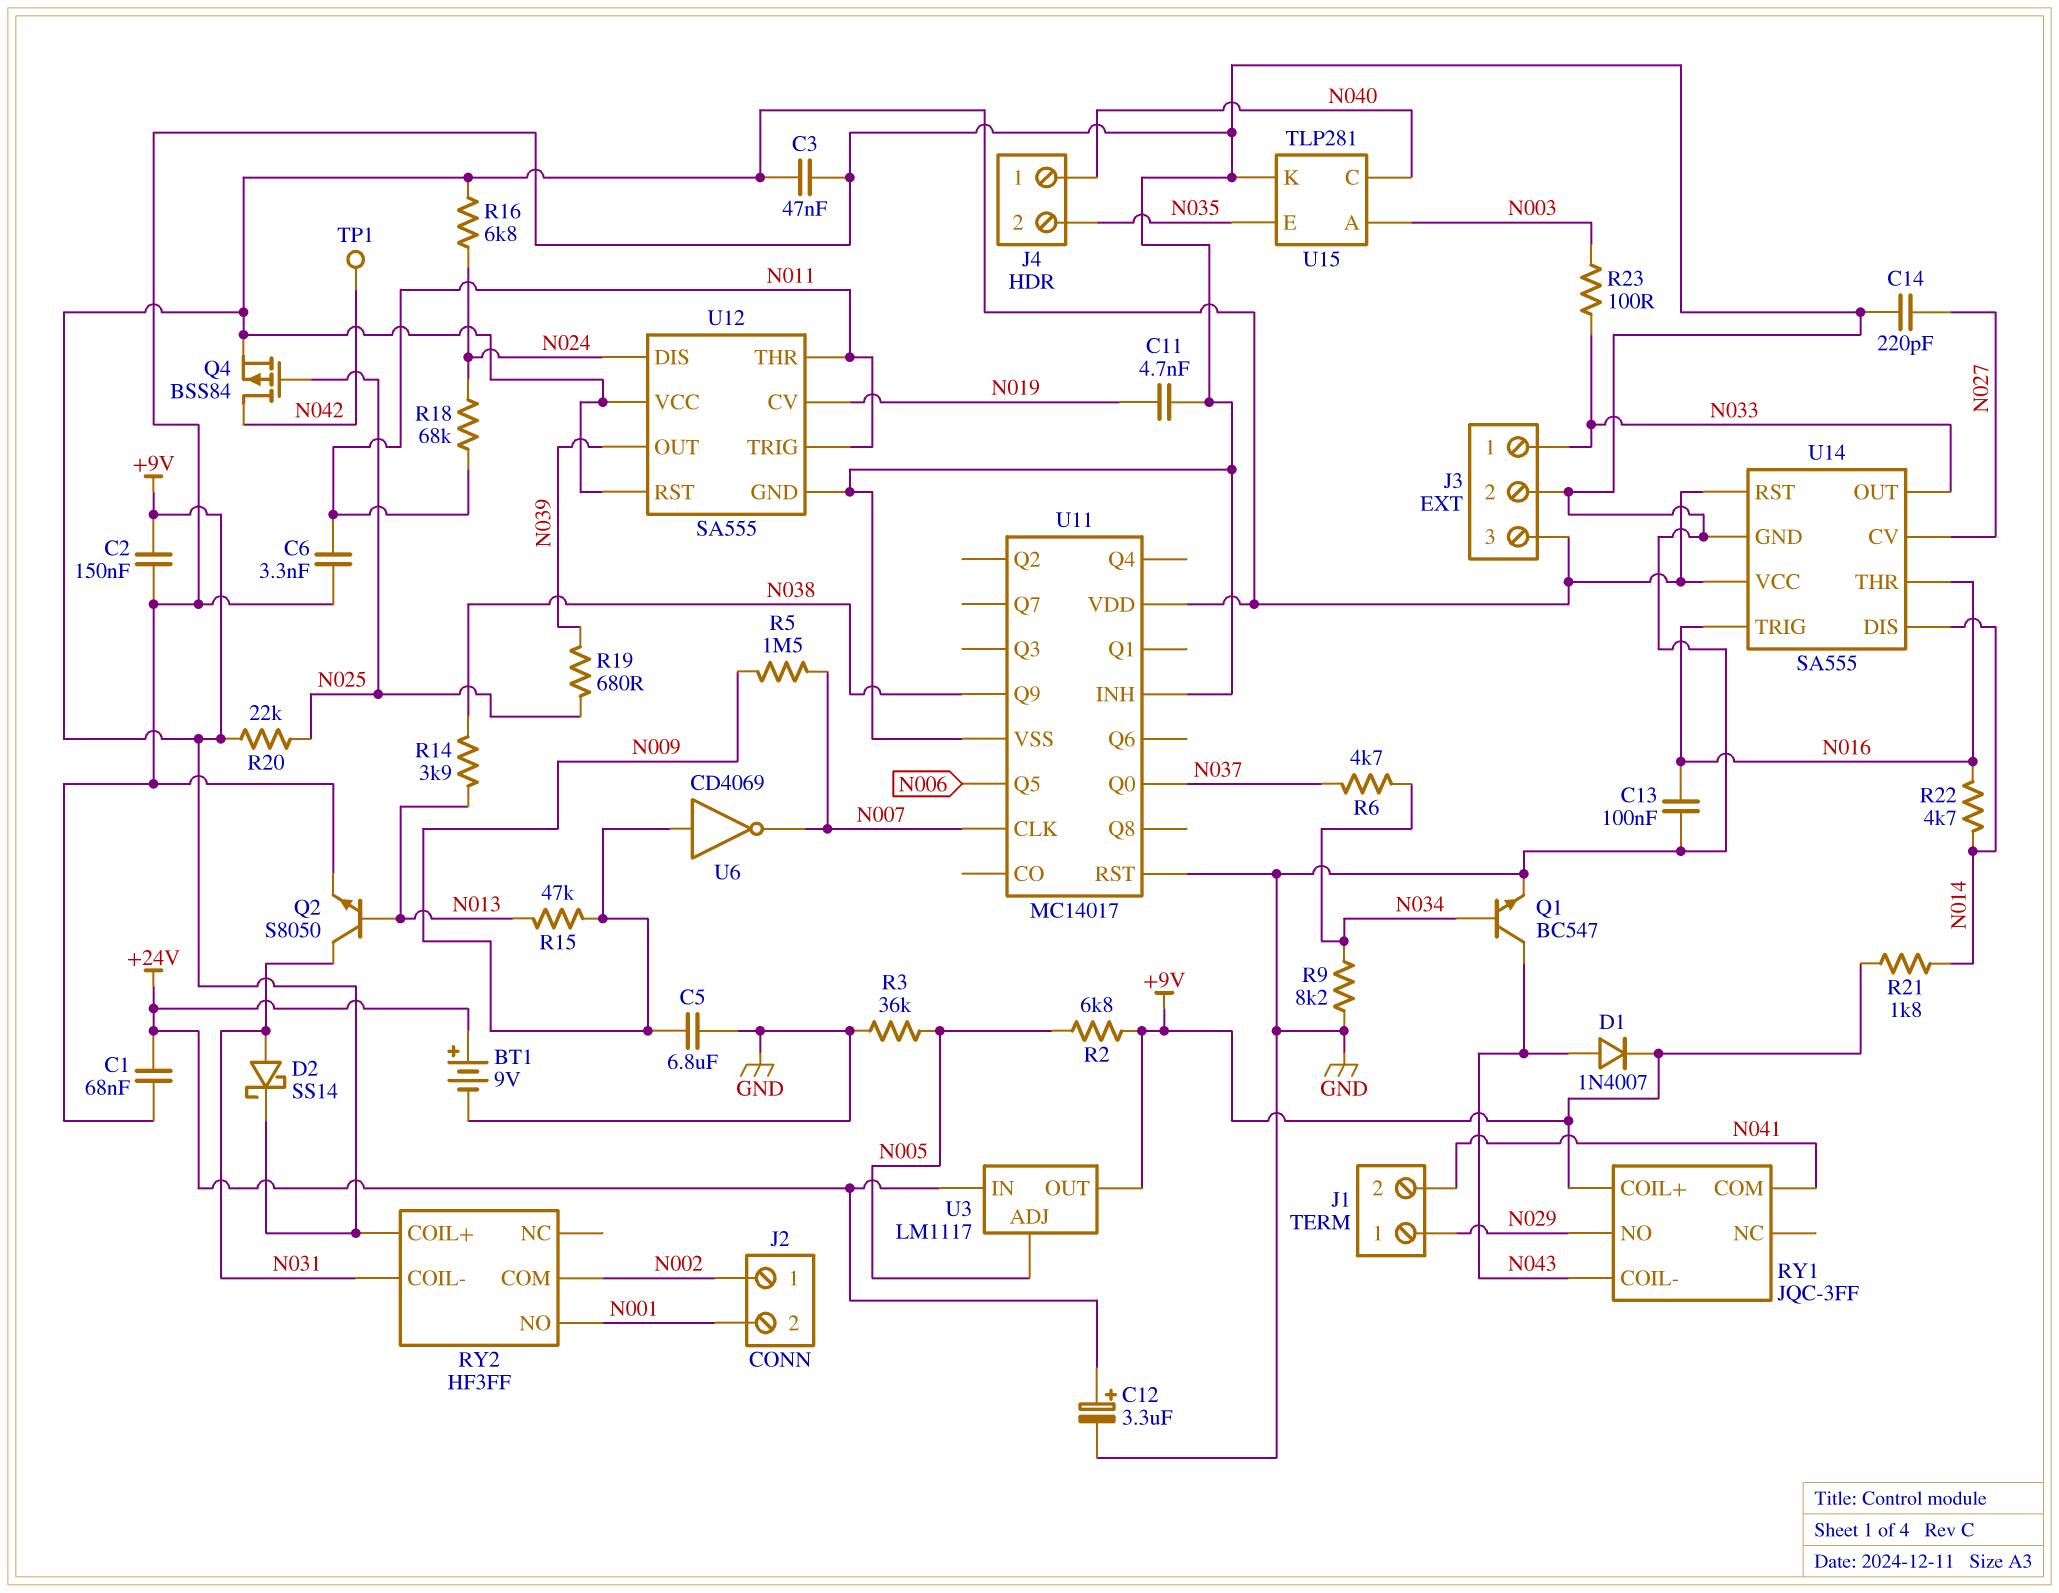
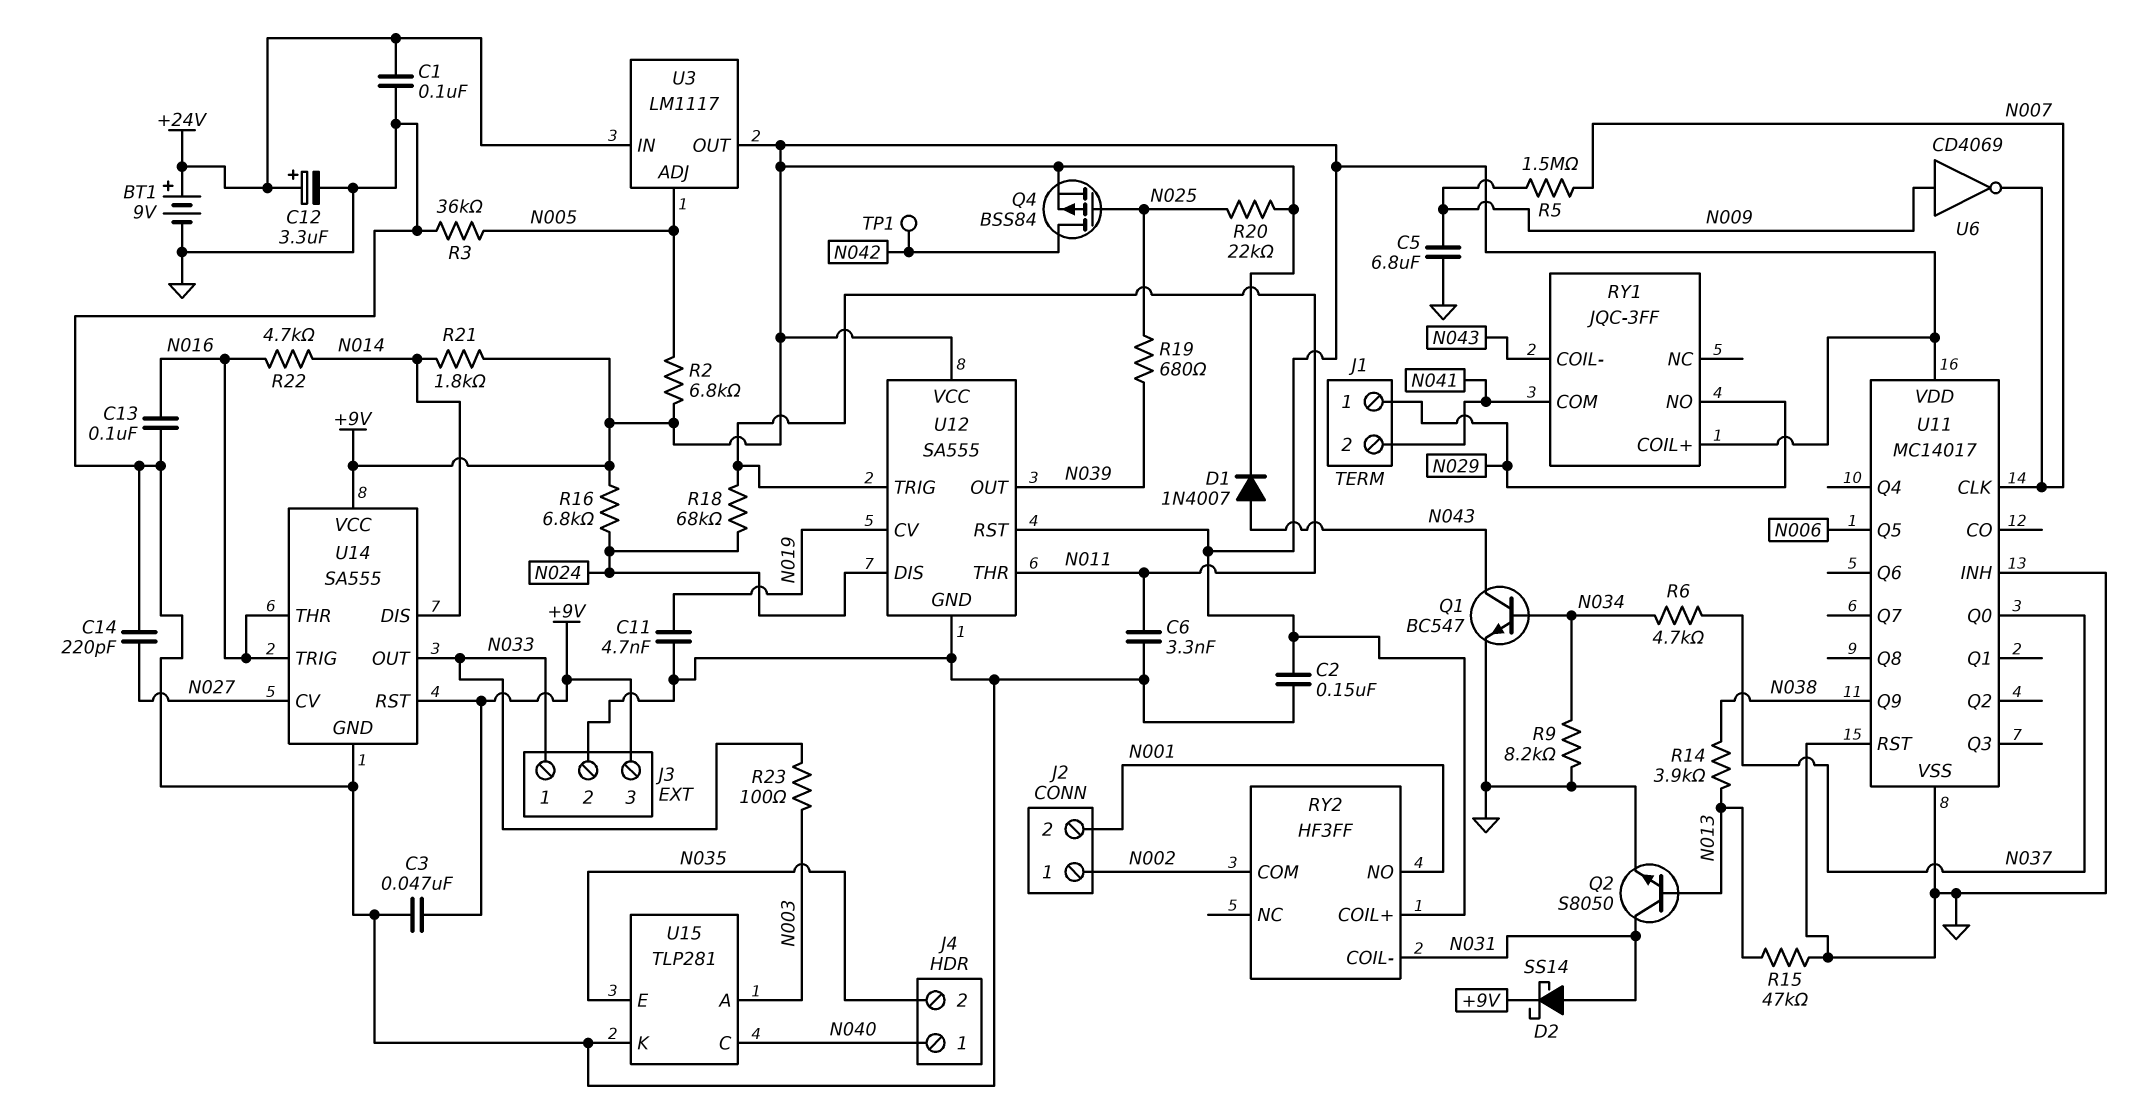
C1: 68nF (+24V, GND) -> 100nF (+24V, GND)
R15: 47k (N009, N013) -> 47k (GND, N013)

